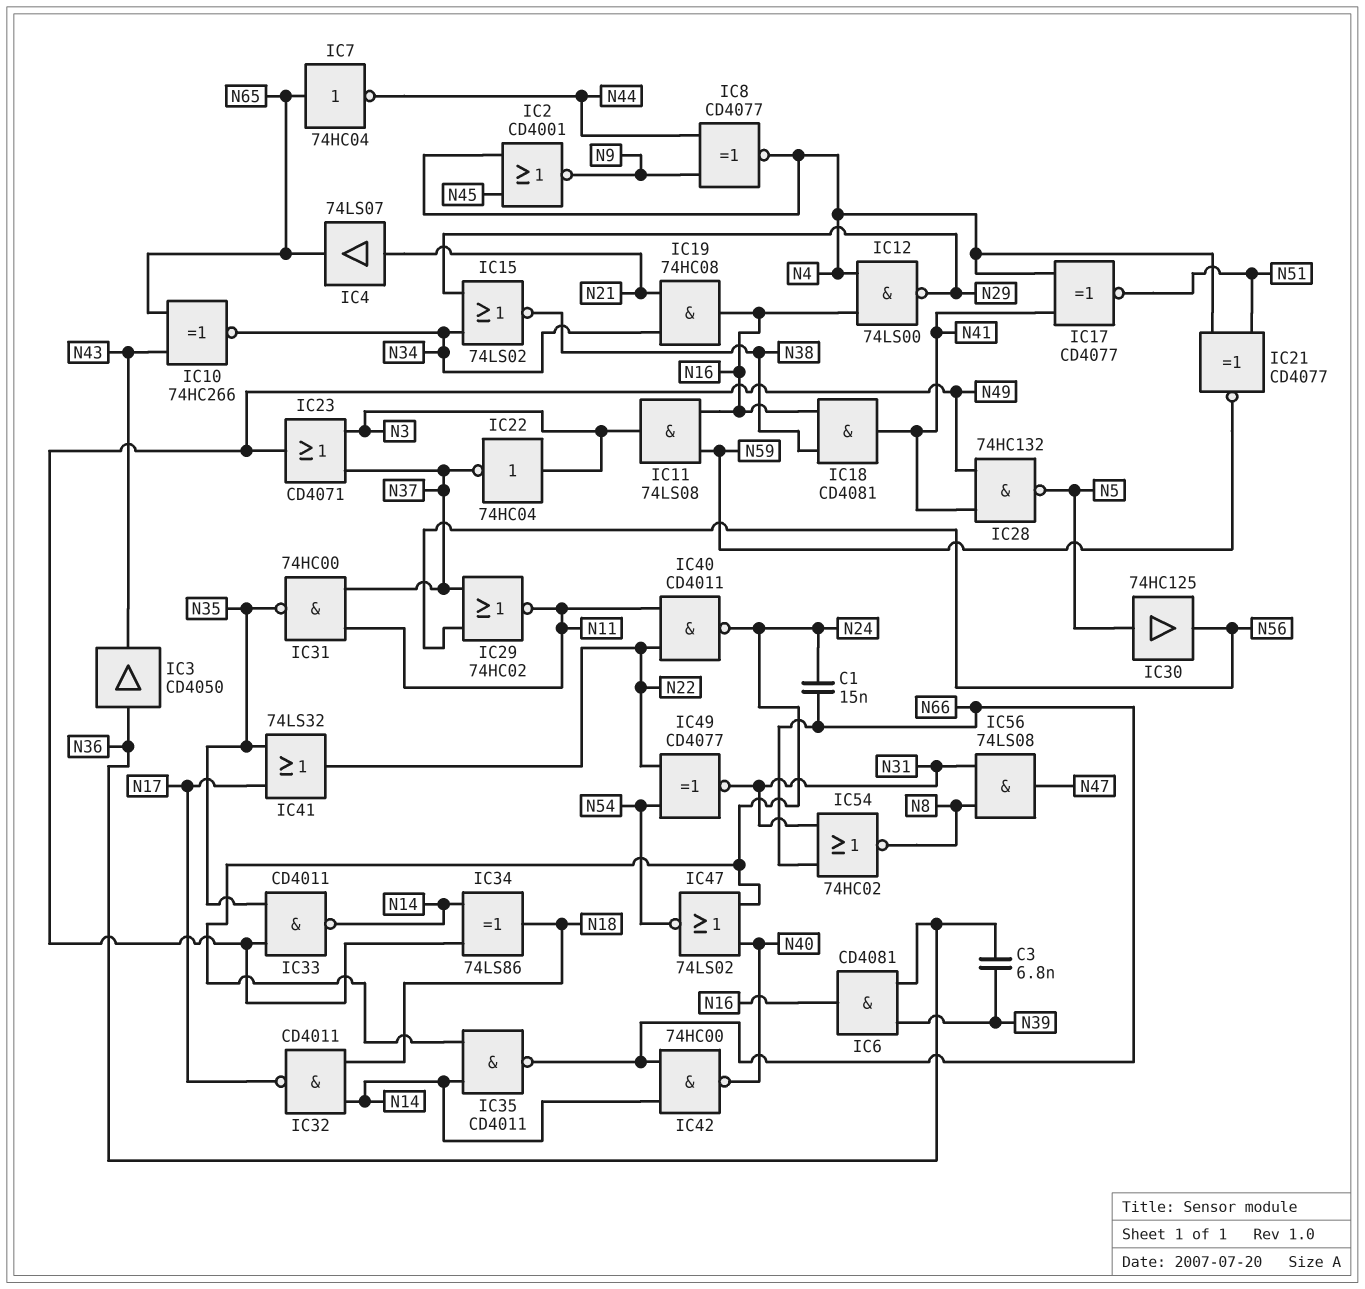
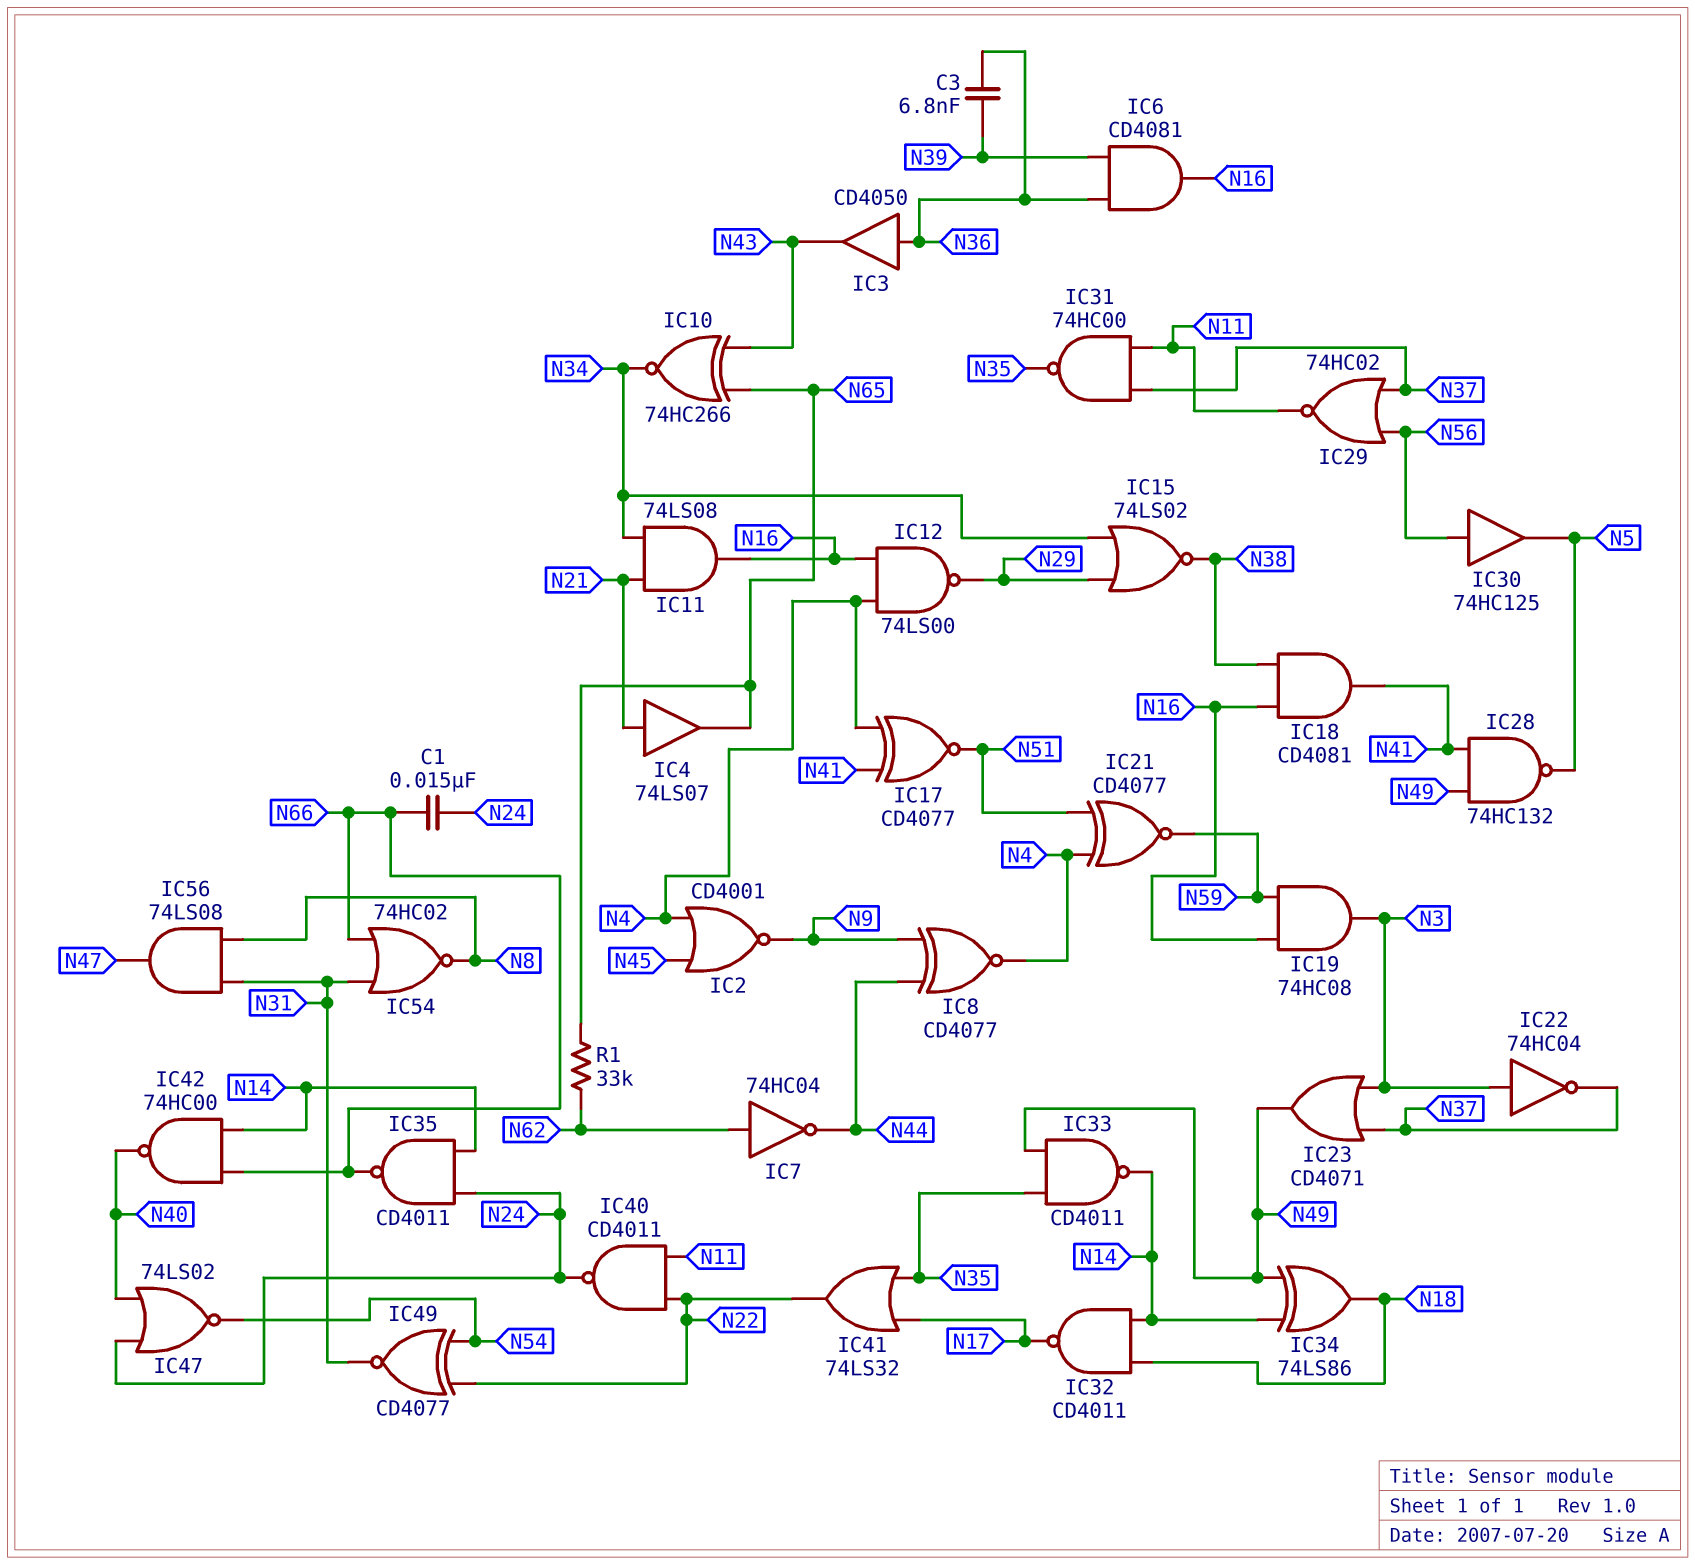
IC7: NOT 74HC04 (in N65, out N44) -> NOT 74HC04 (in N62, out N44)
IC11: AND 74LS08 (in N16, in N59, out N3) -> AND 74LS08 (in N21, in N34, out N16)
IC19: AND 74HC08 (in N21, in N34, out N16) -> AND 74HC08 (in N16, in N59, out N3)
IC30: buffer 74HC125 (in N5, out N56) -> buffer 74HC125 (in N56, out N5)
R1: none -> 33k (N62, N65)

